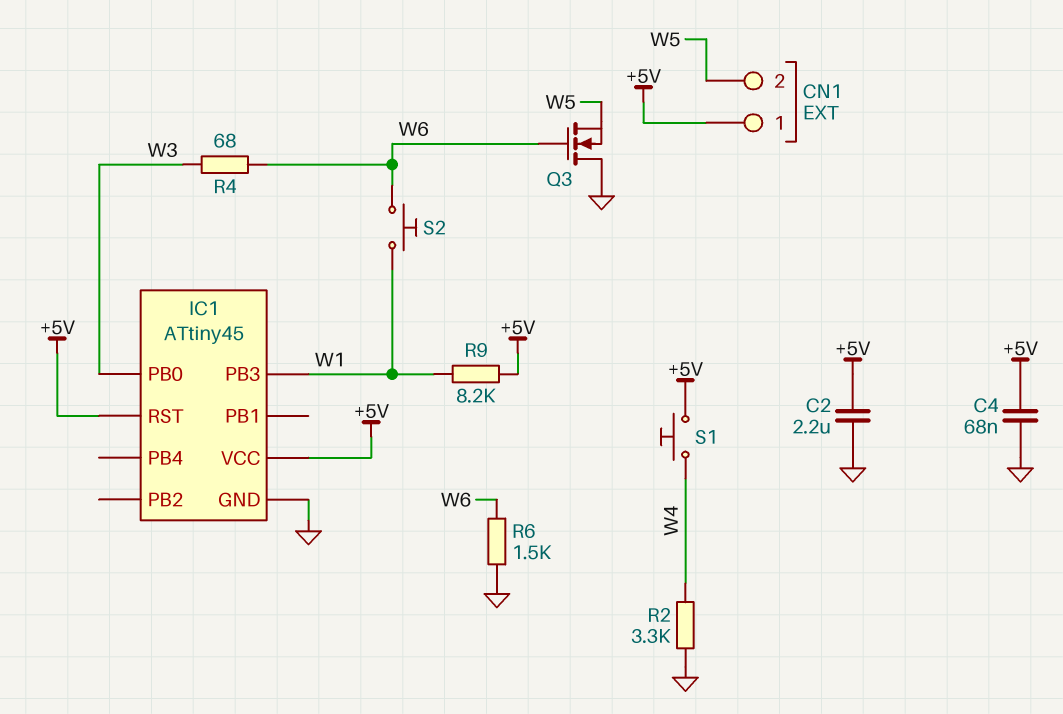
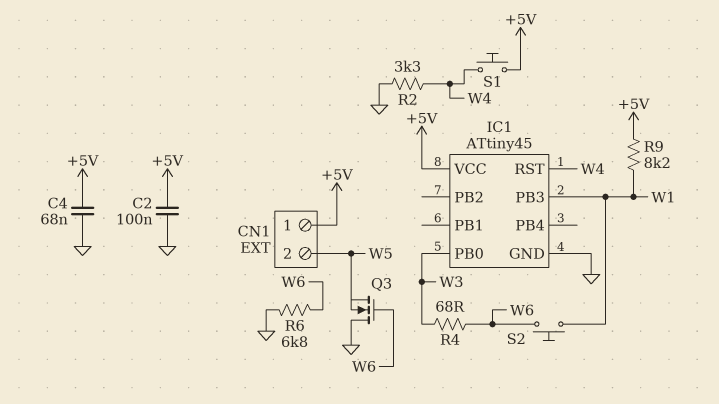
C2: 2.2uF (+5V, GND) -> 100nF (+5V, GND)
IC1 pin RST: +5V -> W4
R6: 1.5k (GND, W6) -> 6.8k (GND, W6)

